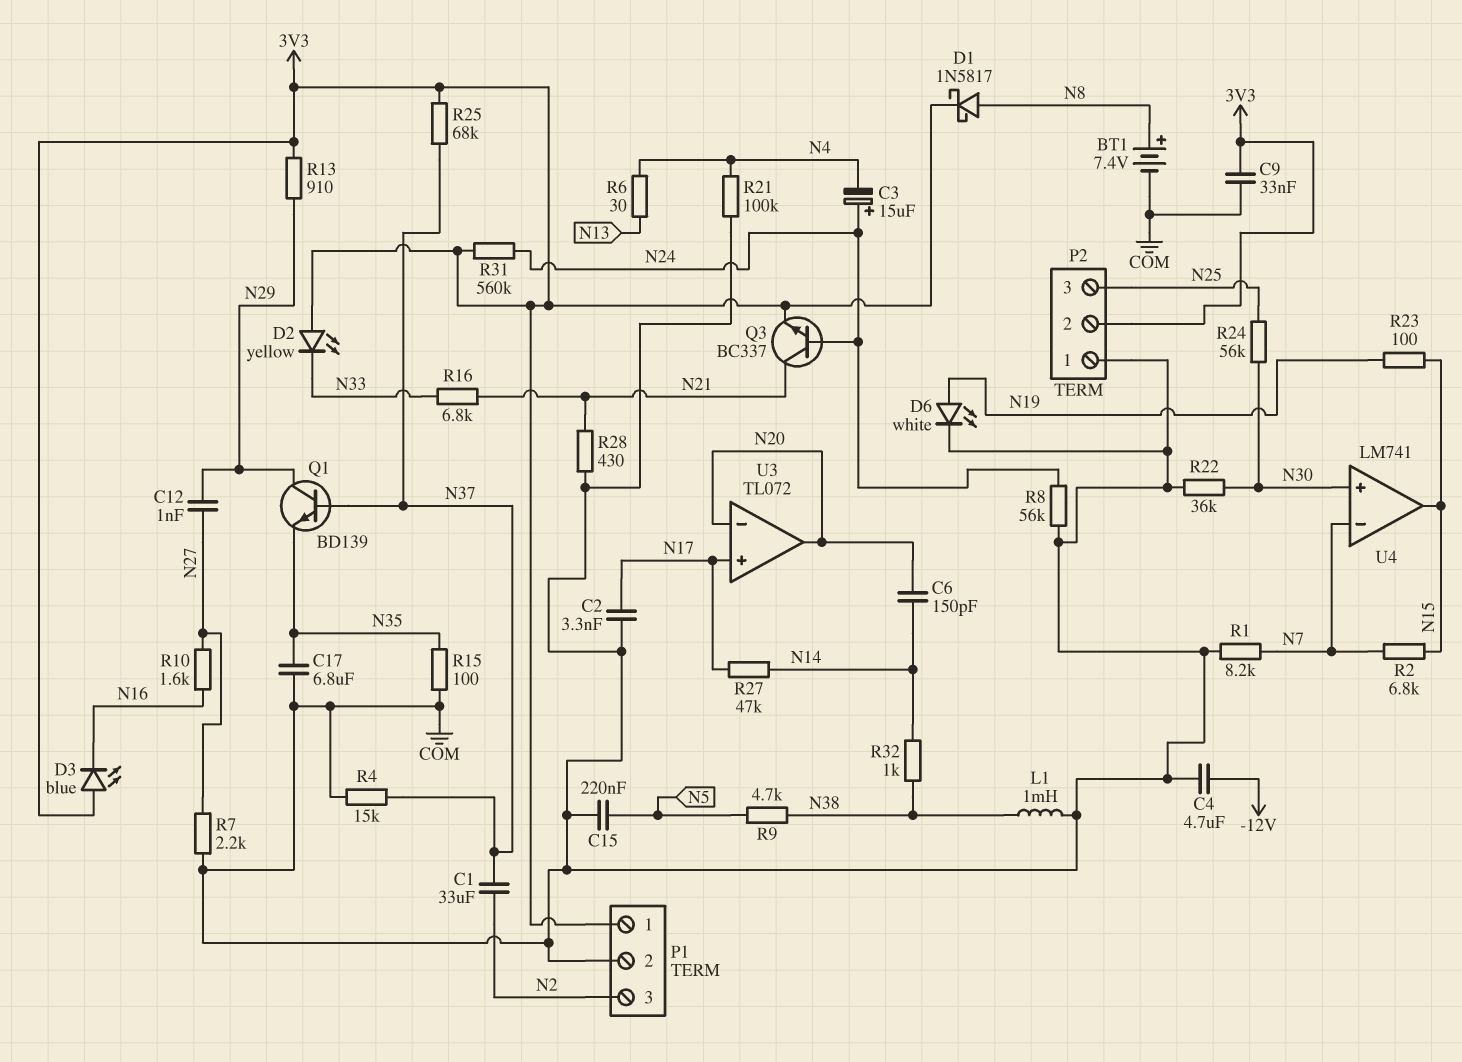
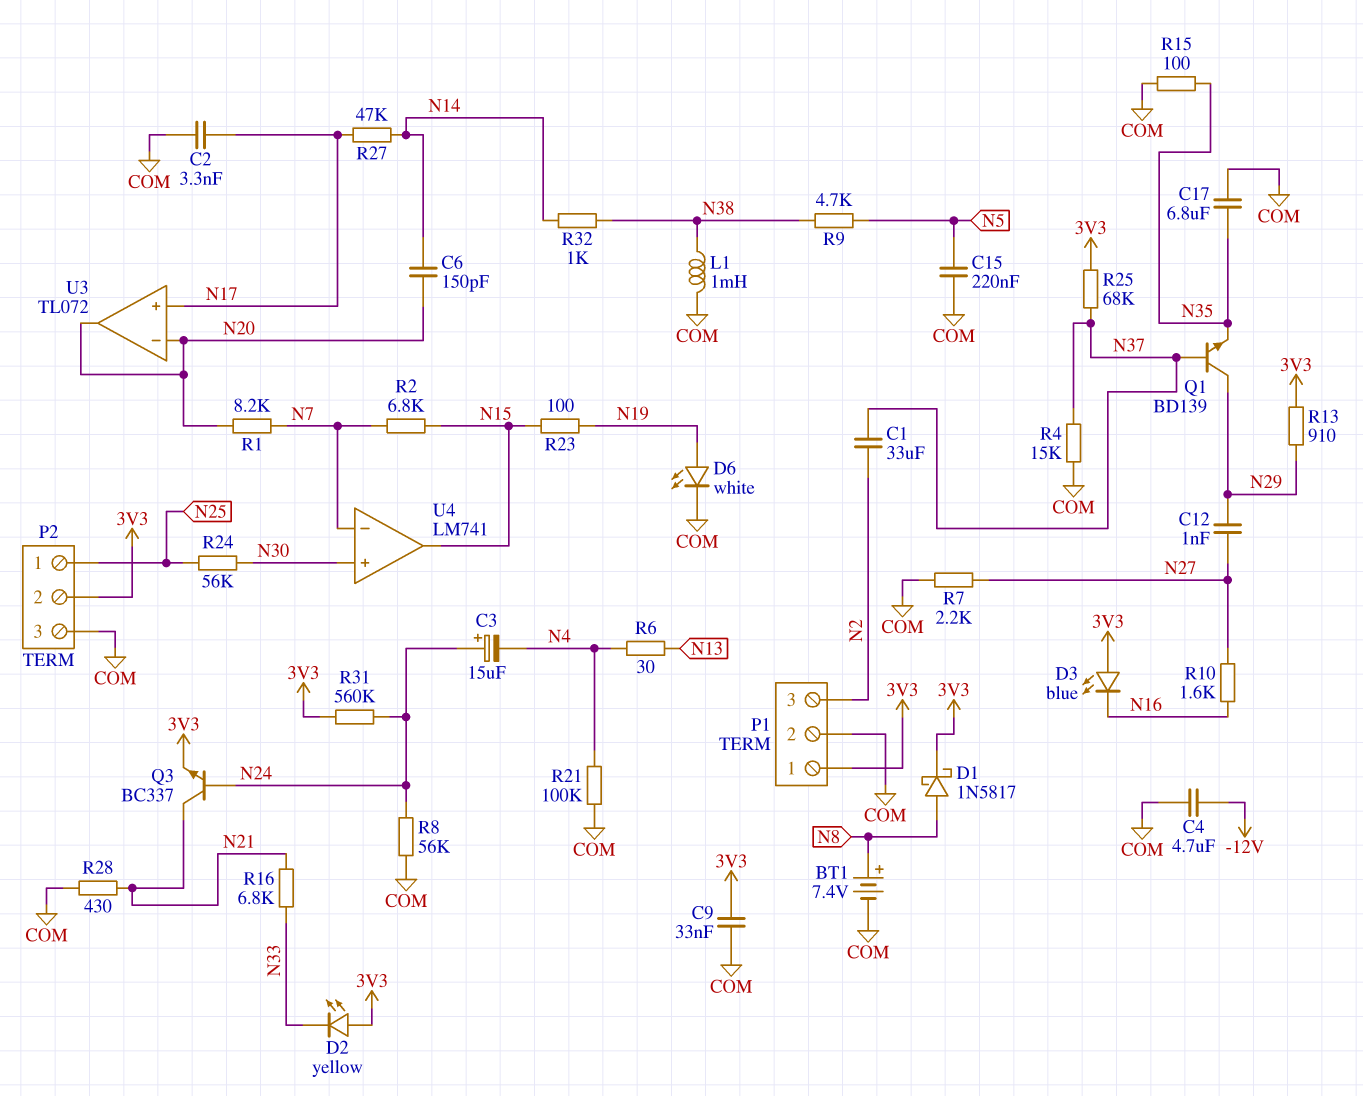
P2 pin 1: COM -> N25
P2 pin 3: N25 -> COM
R1: 8.2k (COM, N7) -> 8.2k (N7, N20)
R22: 36k (COM, N30) -> none

